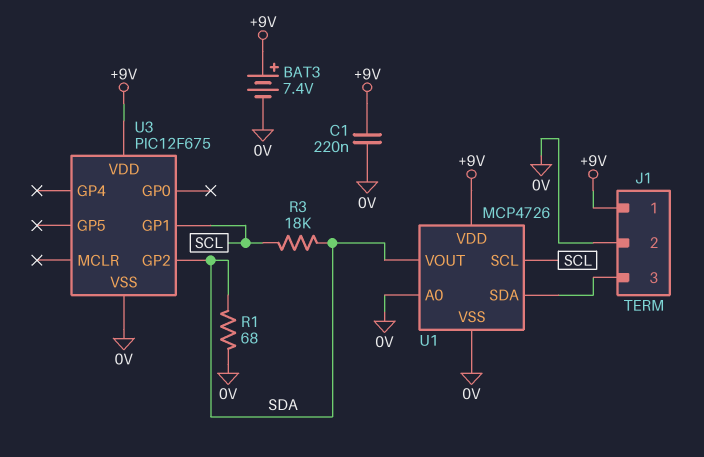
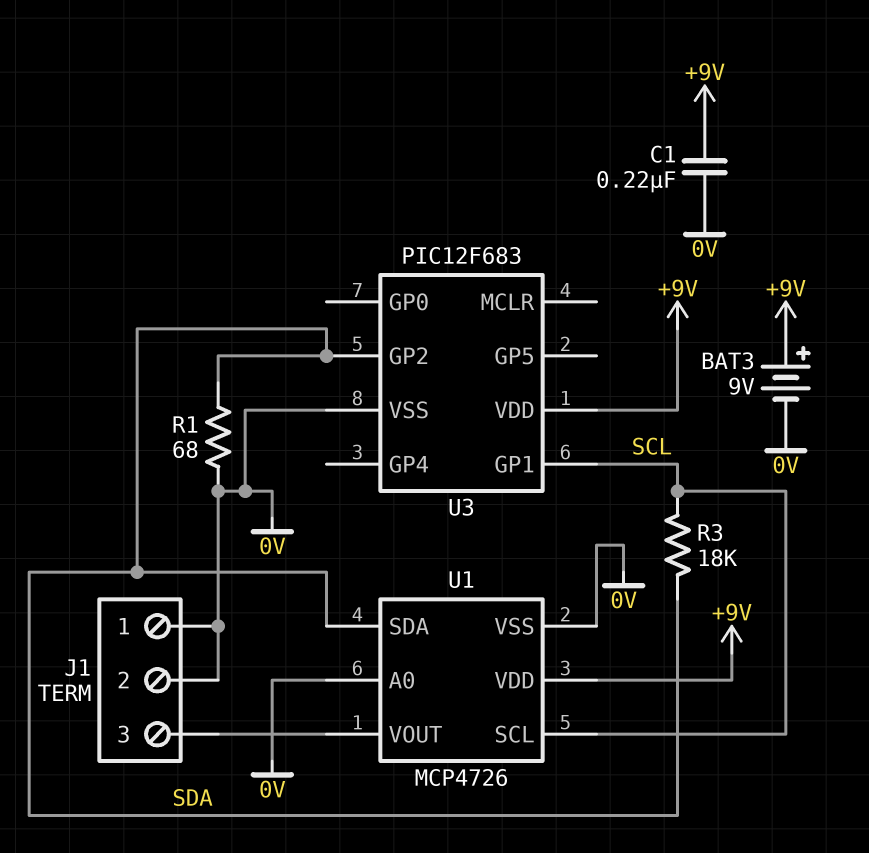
BAT3: 7.4V (plus +9V, minus 0V) -> 9V (plus +9V, minus 0V)
J1 pin 1: +9V -> 0V
U1 pin SDA: J1/3 -> SDA
U1 pin VOUT: SDA -> J1/3
U3: PIC12F675 -> PIC12F683

